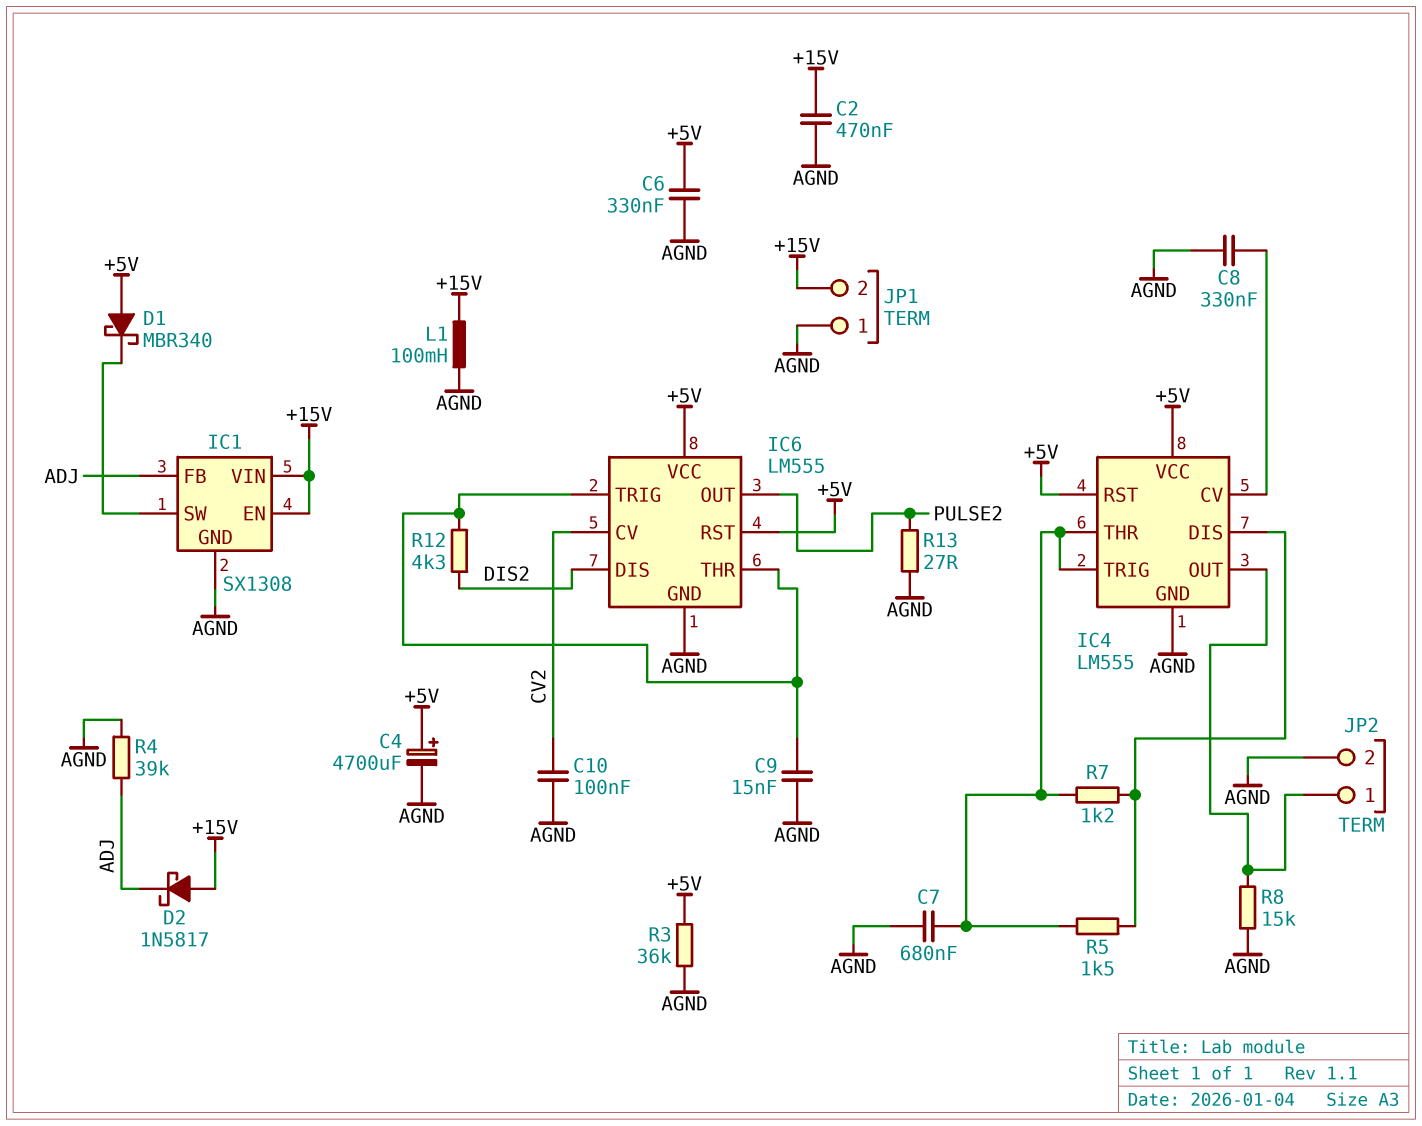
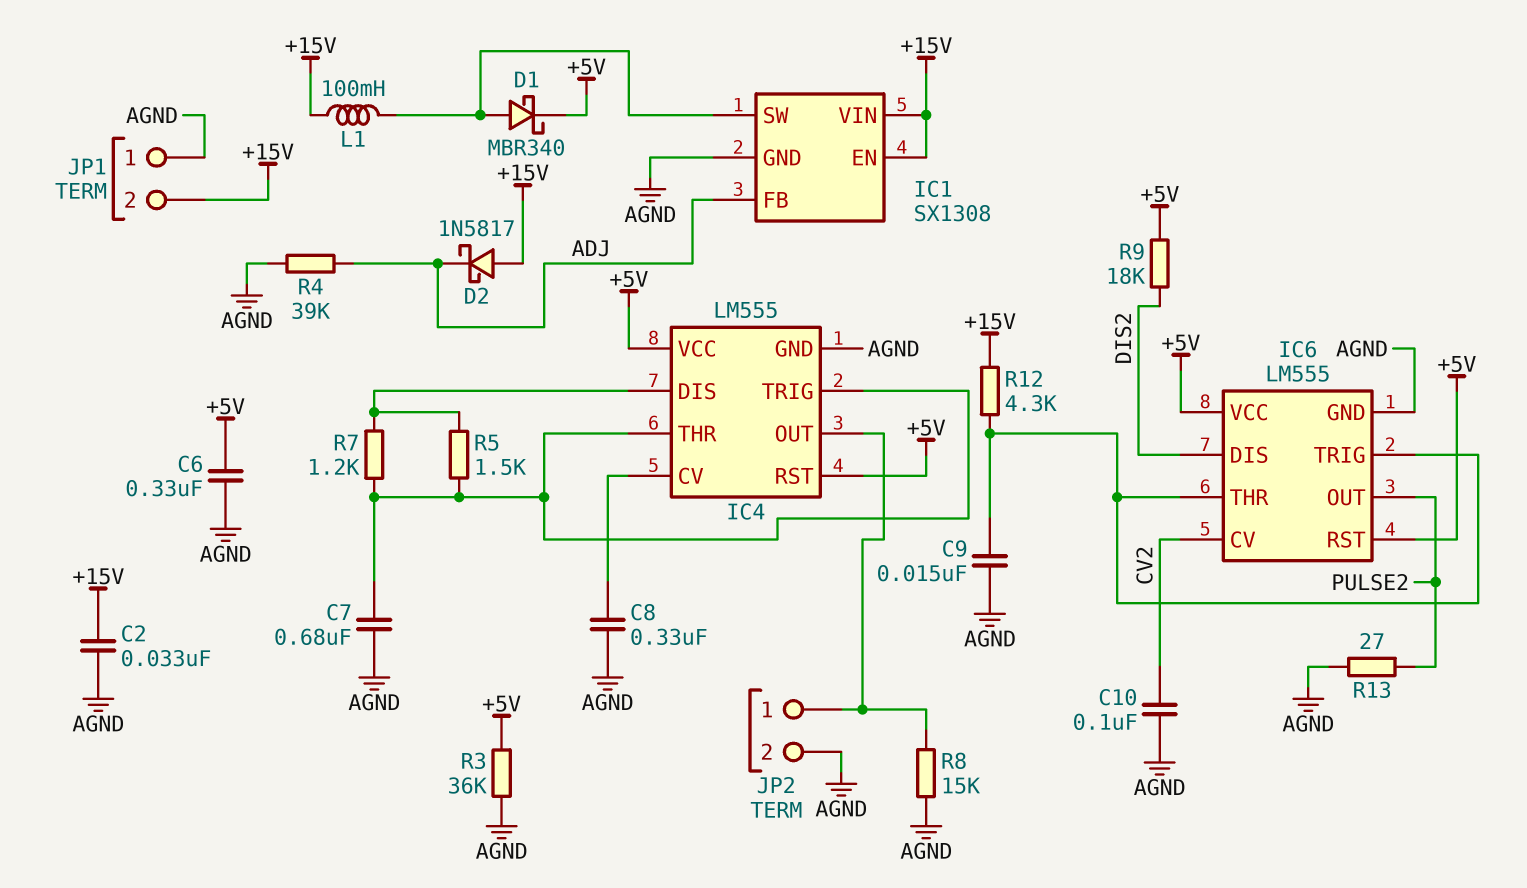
C2: 470nF (+15V, AGND) -> 33nF (+15V, AGND)
C4: 4700uF (plus +5V, minus AGND) -> none
D1: schottky MBR340 (A +5V, K IC1/SW) -> schottky MBR340 (A IC1/SW, K +5V)
L1: 100mH (+15V, AGND) -> 100mH (+15V, IC1/SW)
R9: none -> 18k (+5V, DIS2)
R12: 4.3k (DIS2, IC6/THR) -> 4.3k (+15V, IC6/THR)

